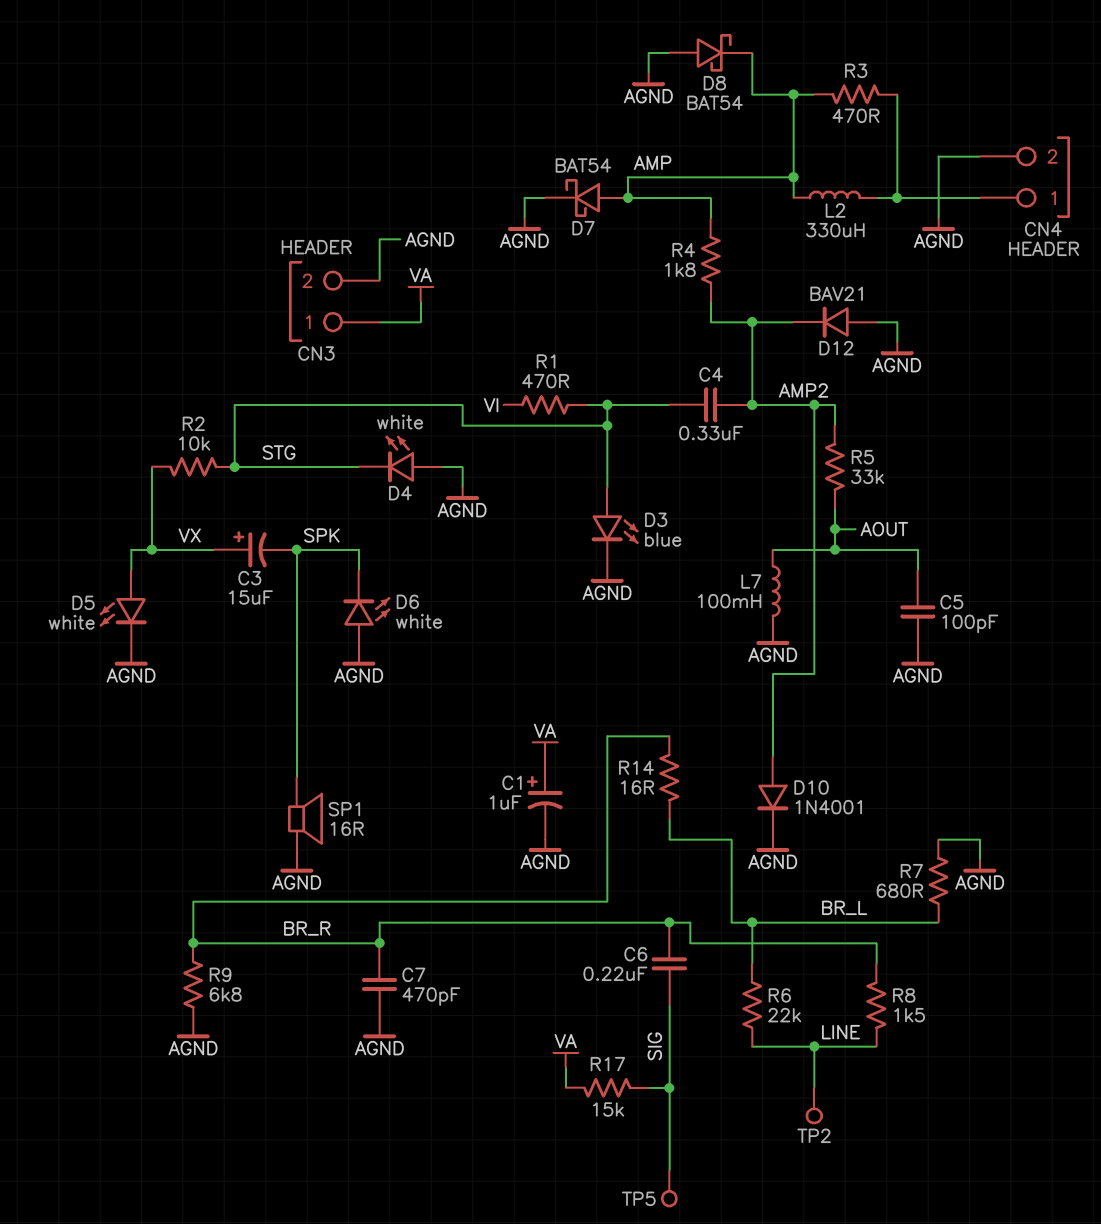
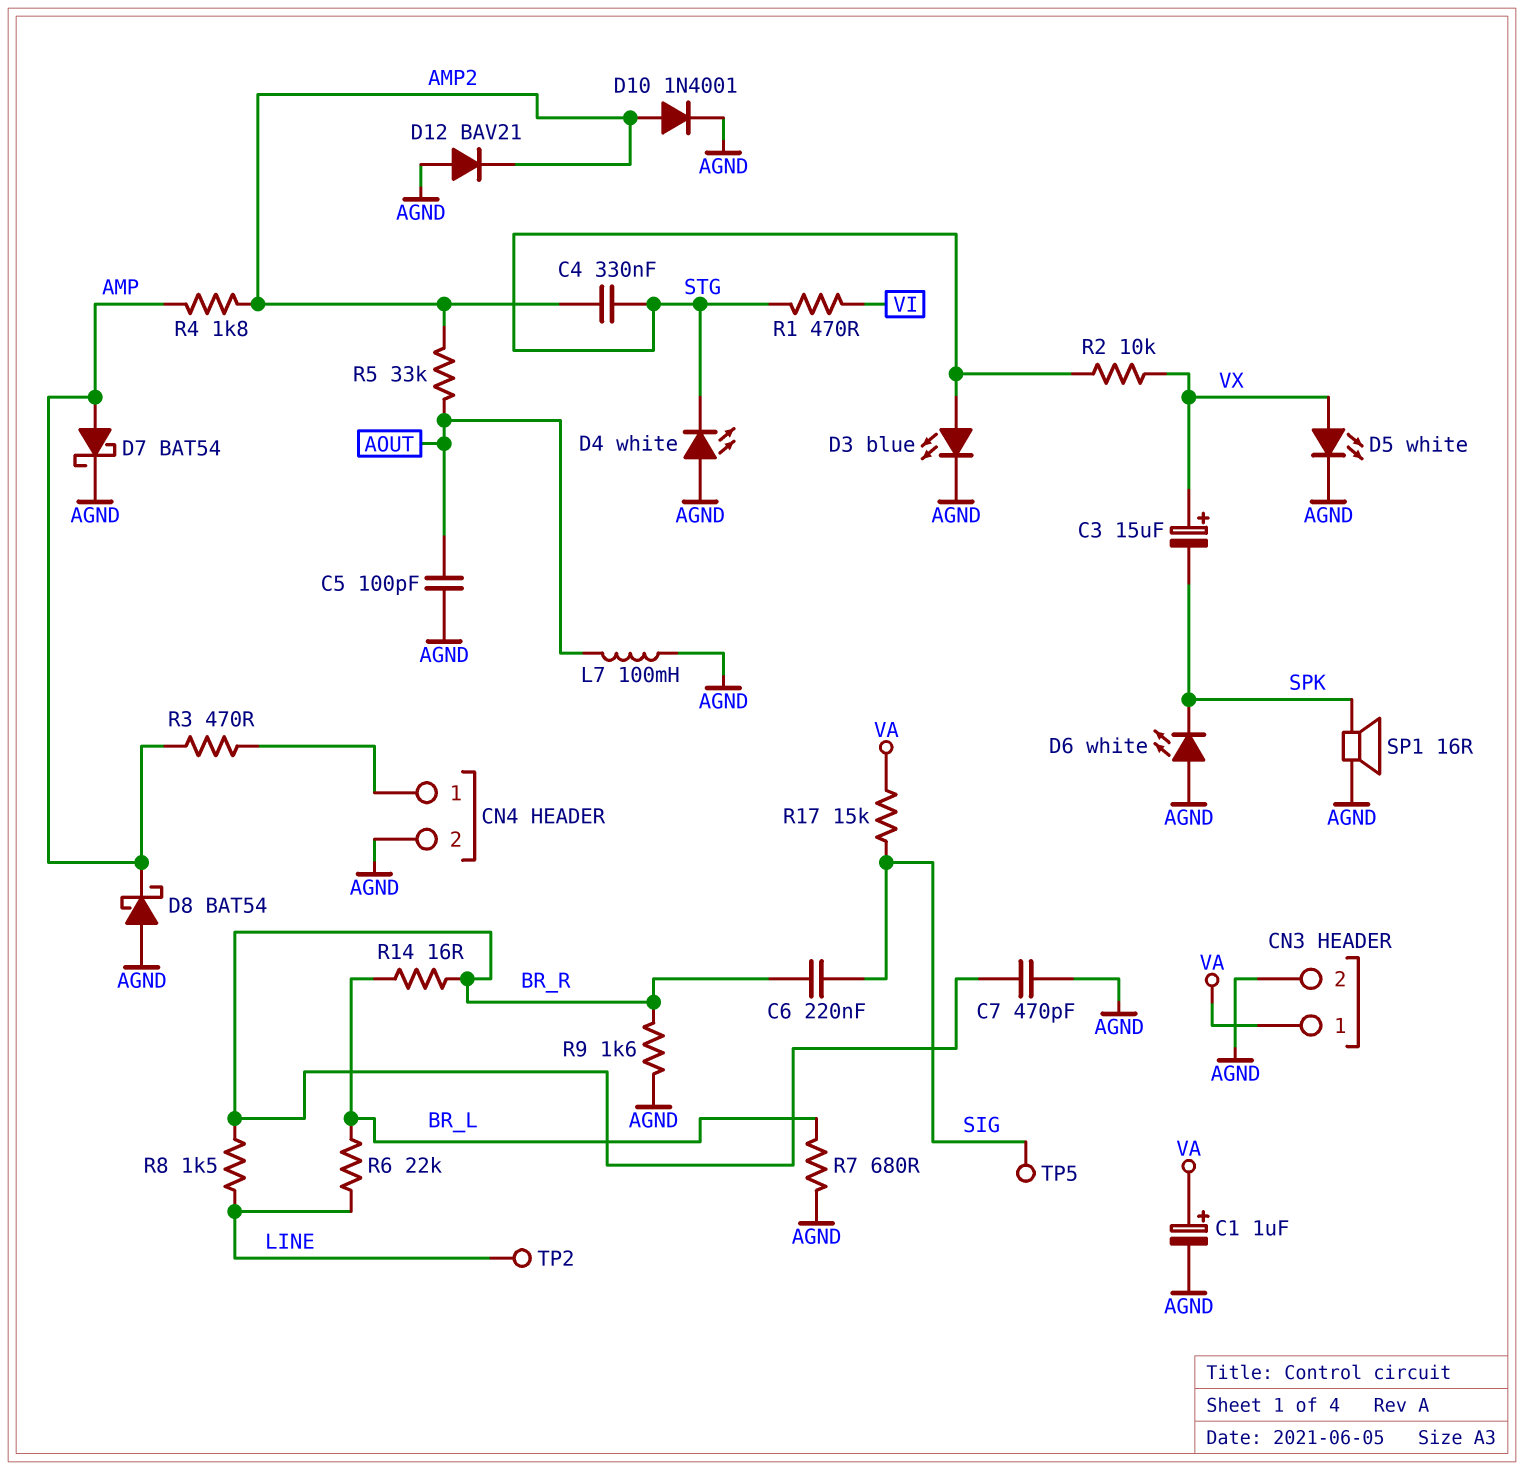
L2: 330uH (AMP, CN4/1) -> none
R9: 6.8k (AGND, BR_R) -> 1.6k (AGND, BR_R)

